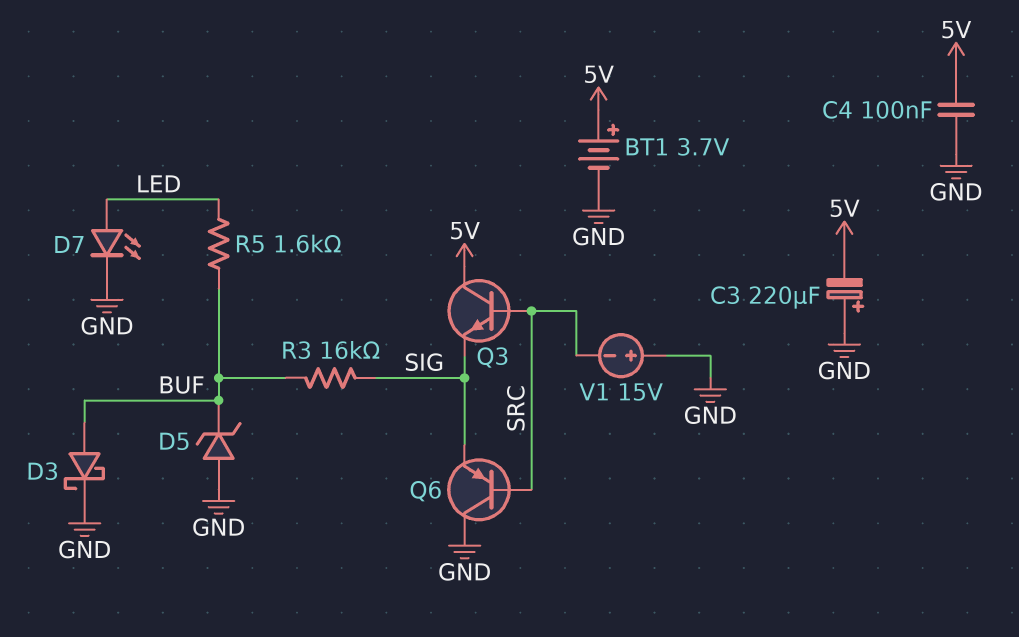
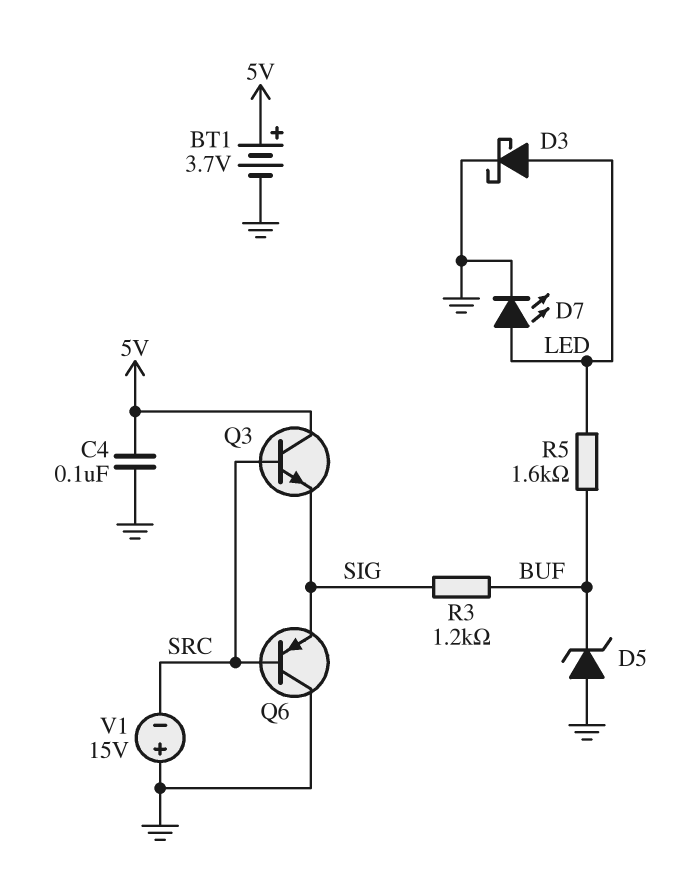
C3: 220uF (plus GND, minus 5V) -> none
D3: schottky (A BUF, K GND) -> schottky (A LED, K GND)
R3: 16k (BUF, SIG) -> 1.2k (BUF, SIG)

